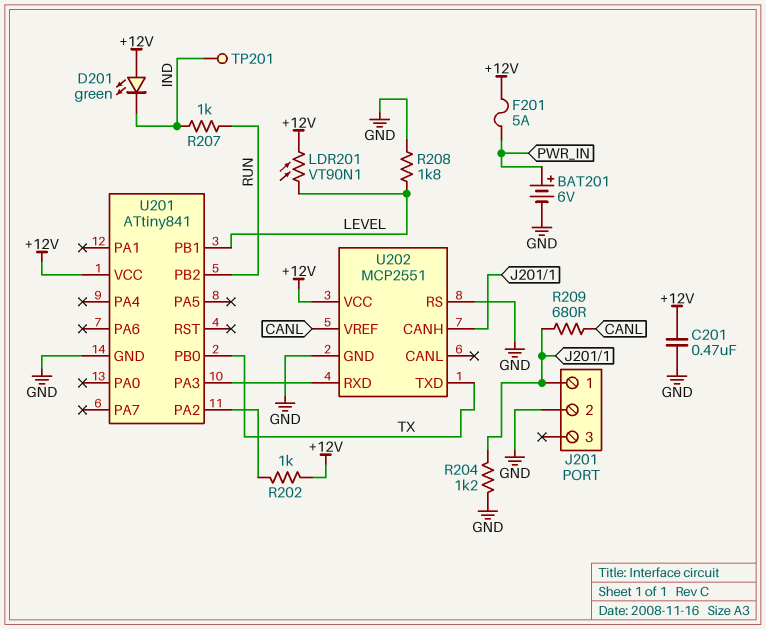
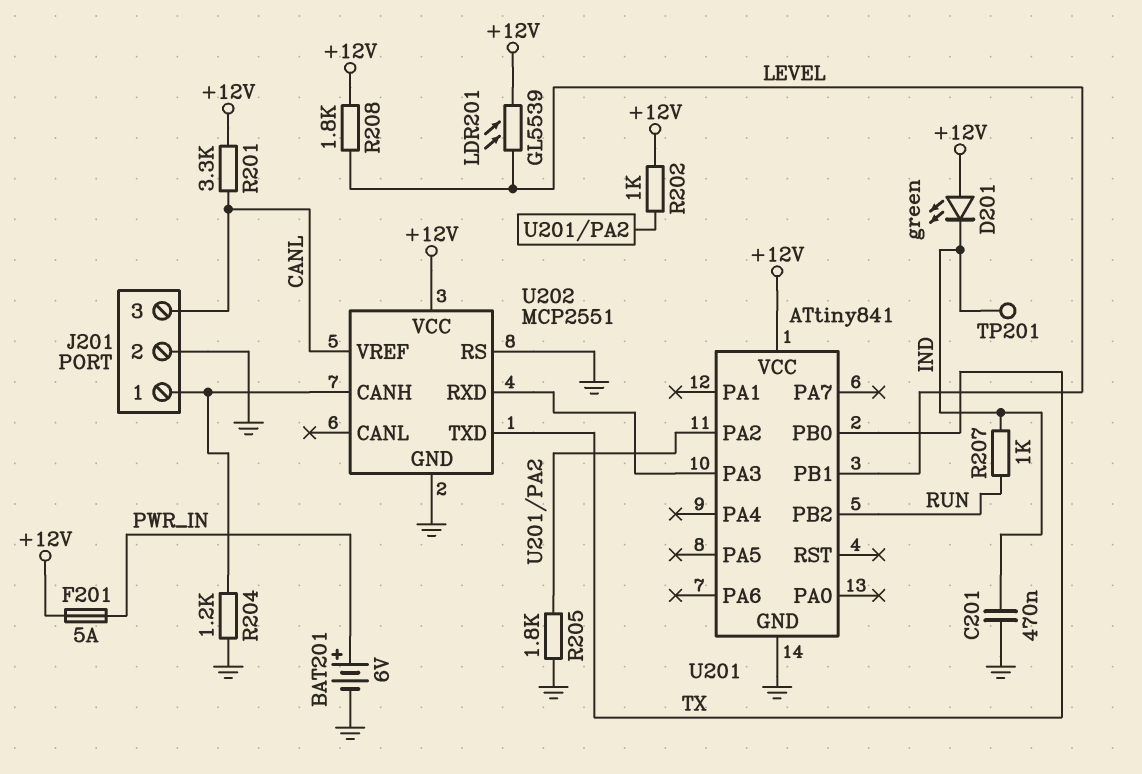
C201: 470nF (+12V, GND) -> 470nF (GND, IND)
J201 pin 3: none -> CANL
LDR201: VT90N1 (+12V, LEVEL) -> GL5539 (+12V, LEVEL)
R201: none -> 3.3k (+12V, CANL)
R205: none -> 1.8k (GND, U201/PA2)
R208: 1.8k (GND, LEVEL) -> 1.8k (+12V, LEVEL)
R209: 680 (CANL, J201/1) -> none

